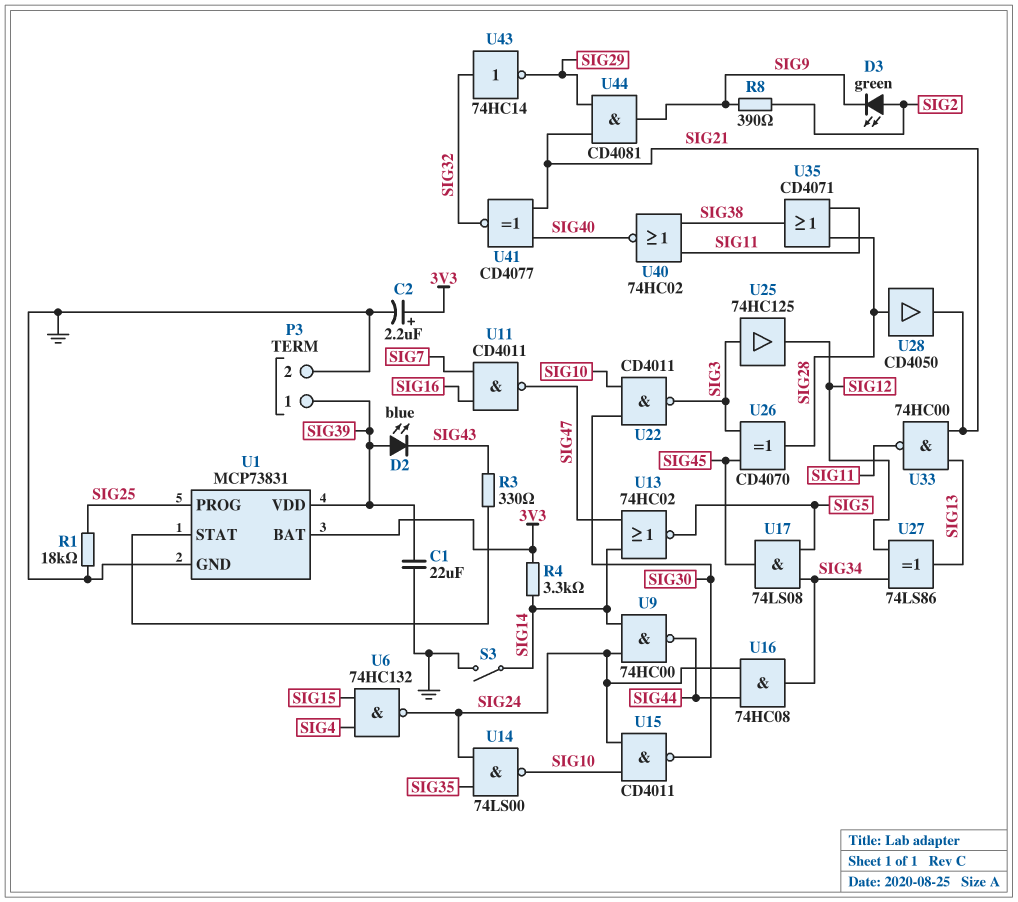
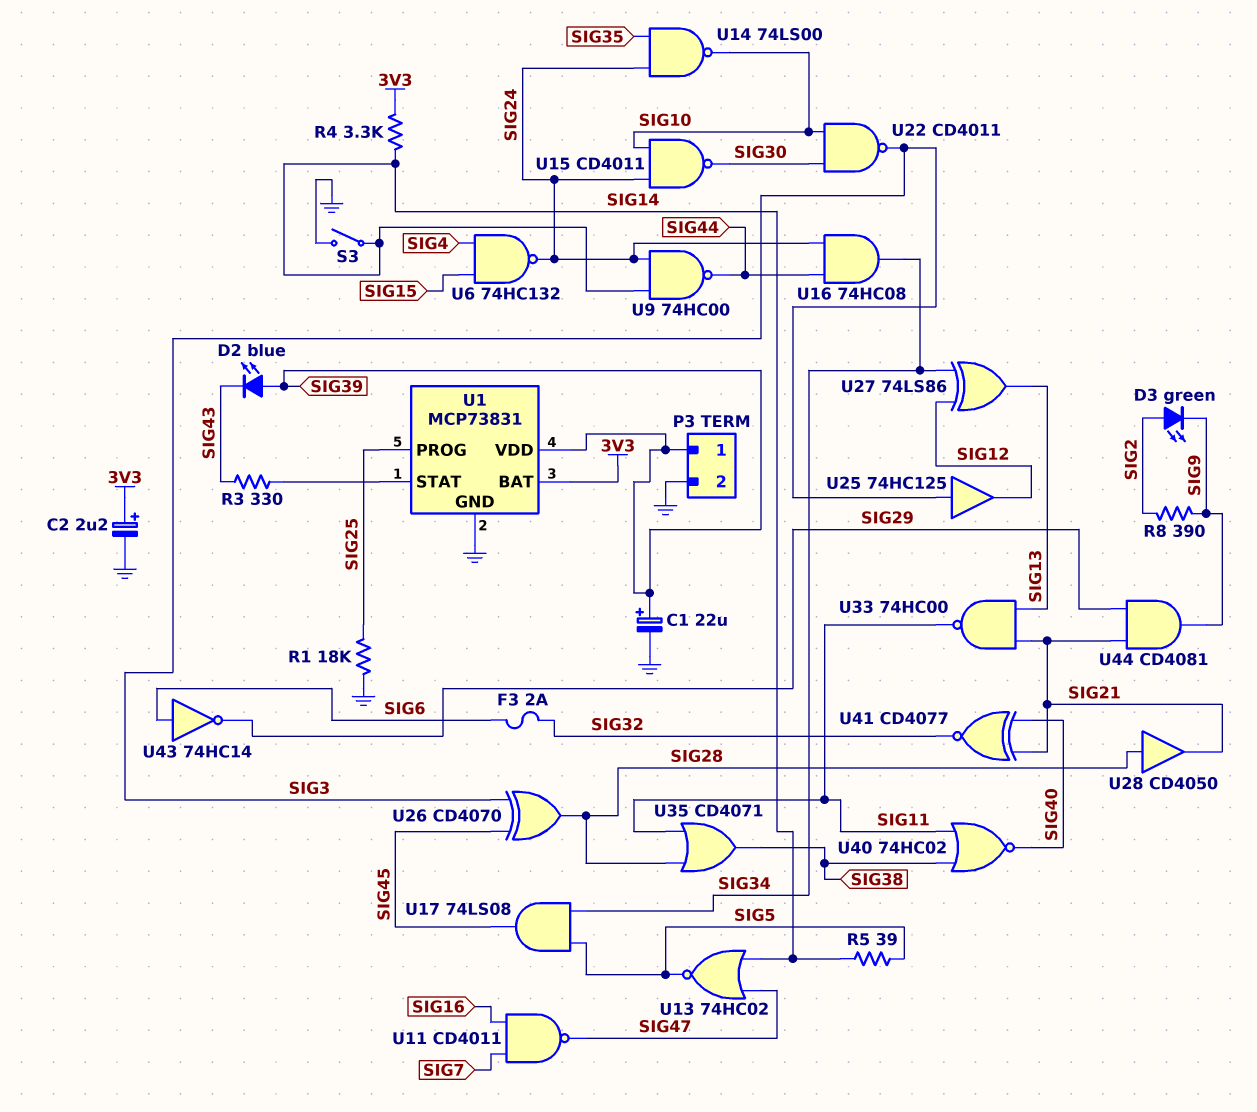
C1: 22uF (GND, SIG39) -> 22uF (plus SIG39, minus GND)
F3: none -> 2A (SIG6, SIG32)
R5: none -> 39 (SIG5, SIG14)
U43: NOT 74HC14 (in SIG32, out SIG29) -> NOT 74HC14 (in SIG6, out SIG29)

